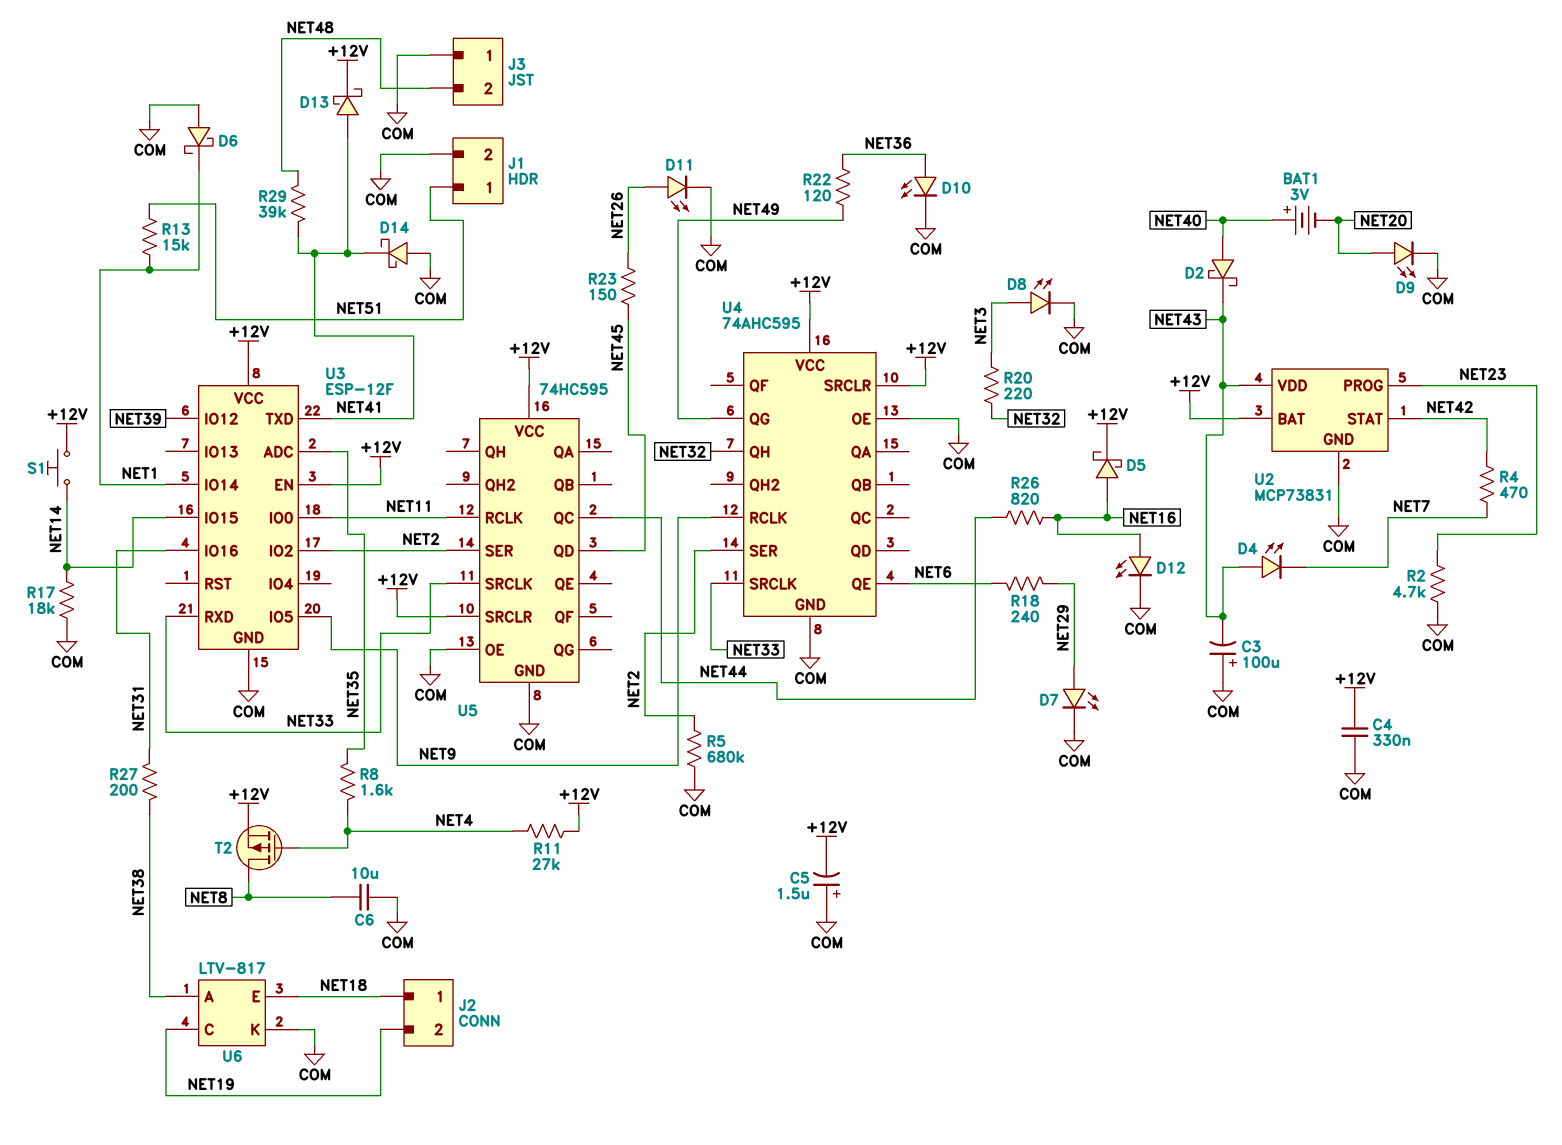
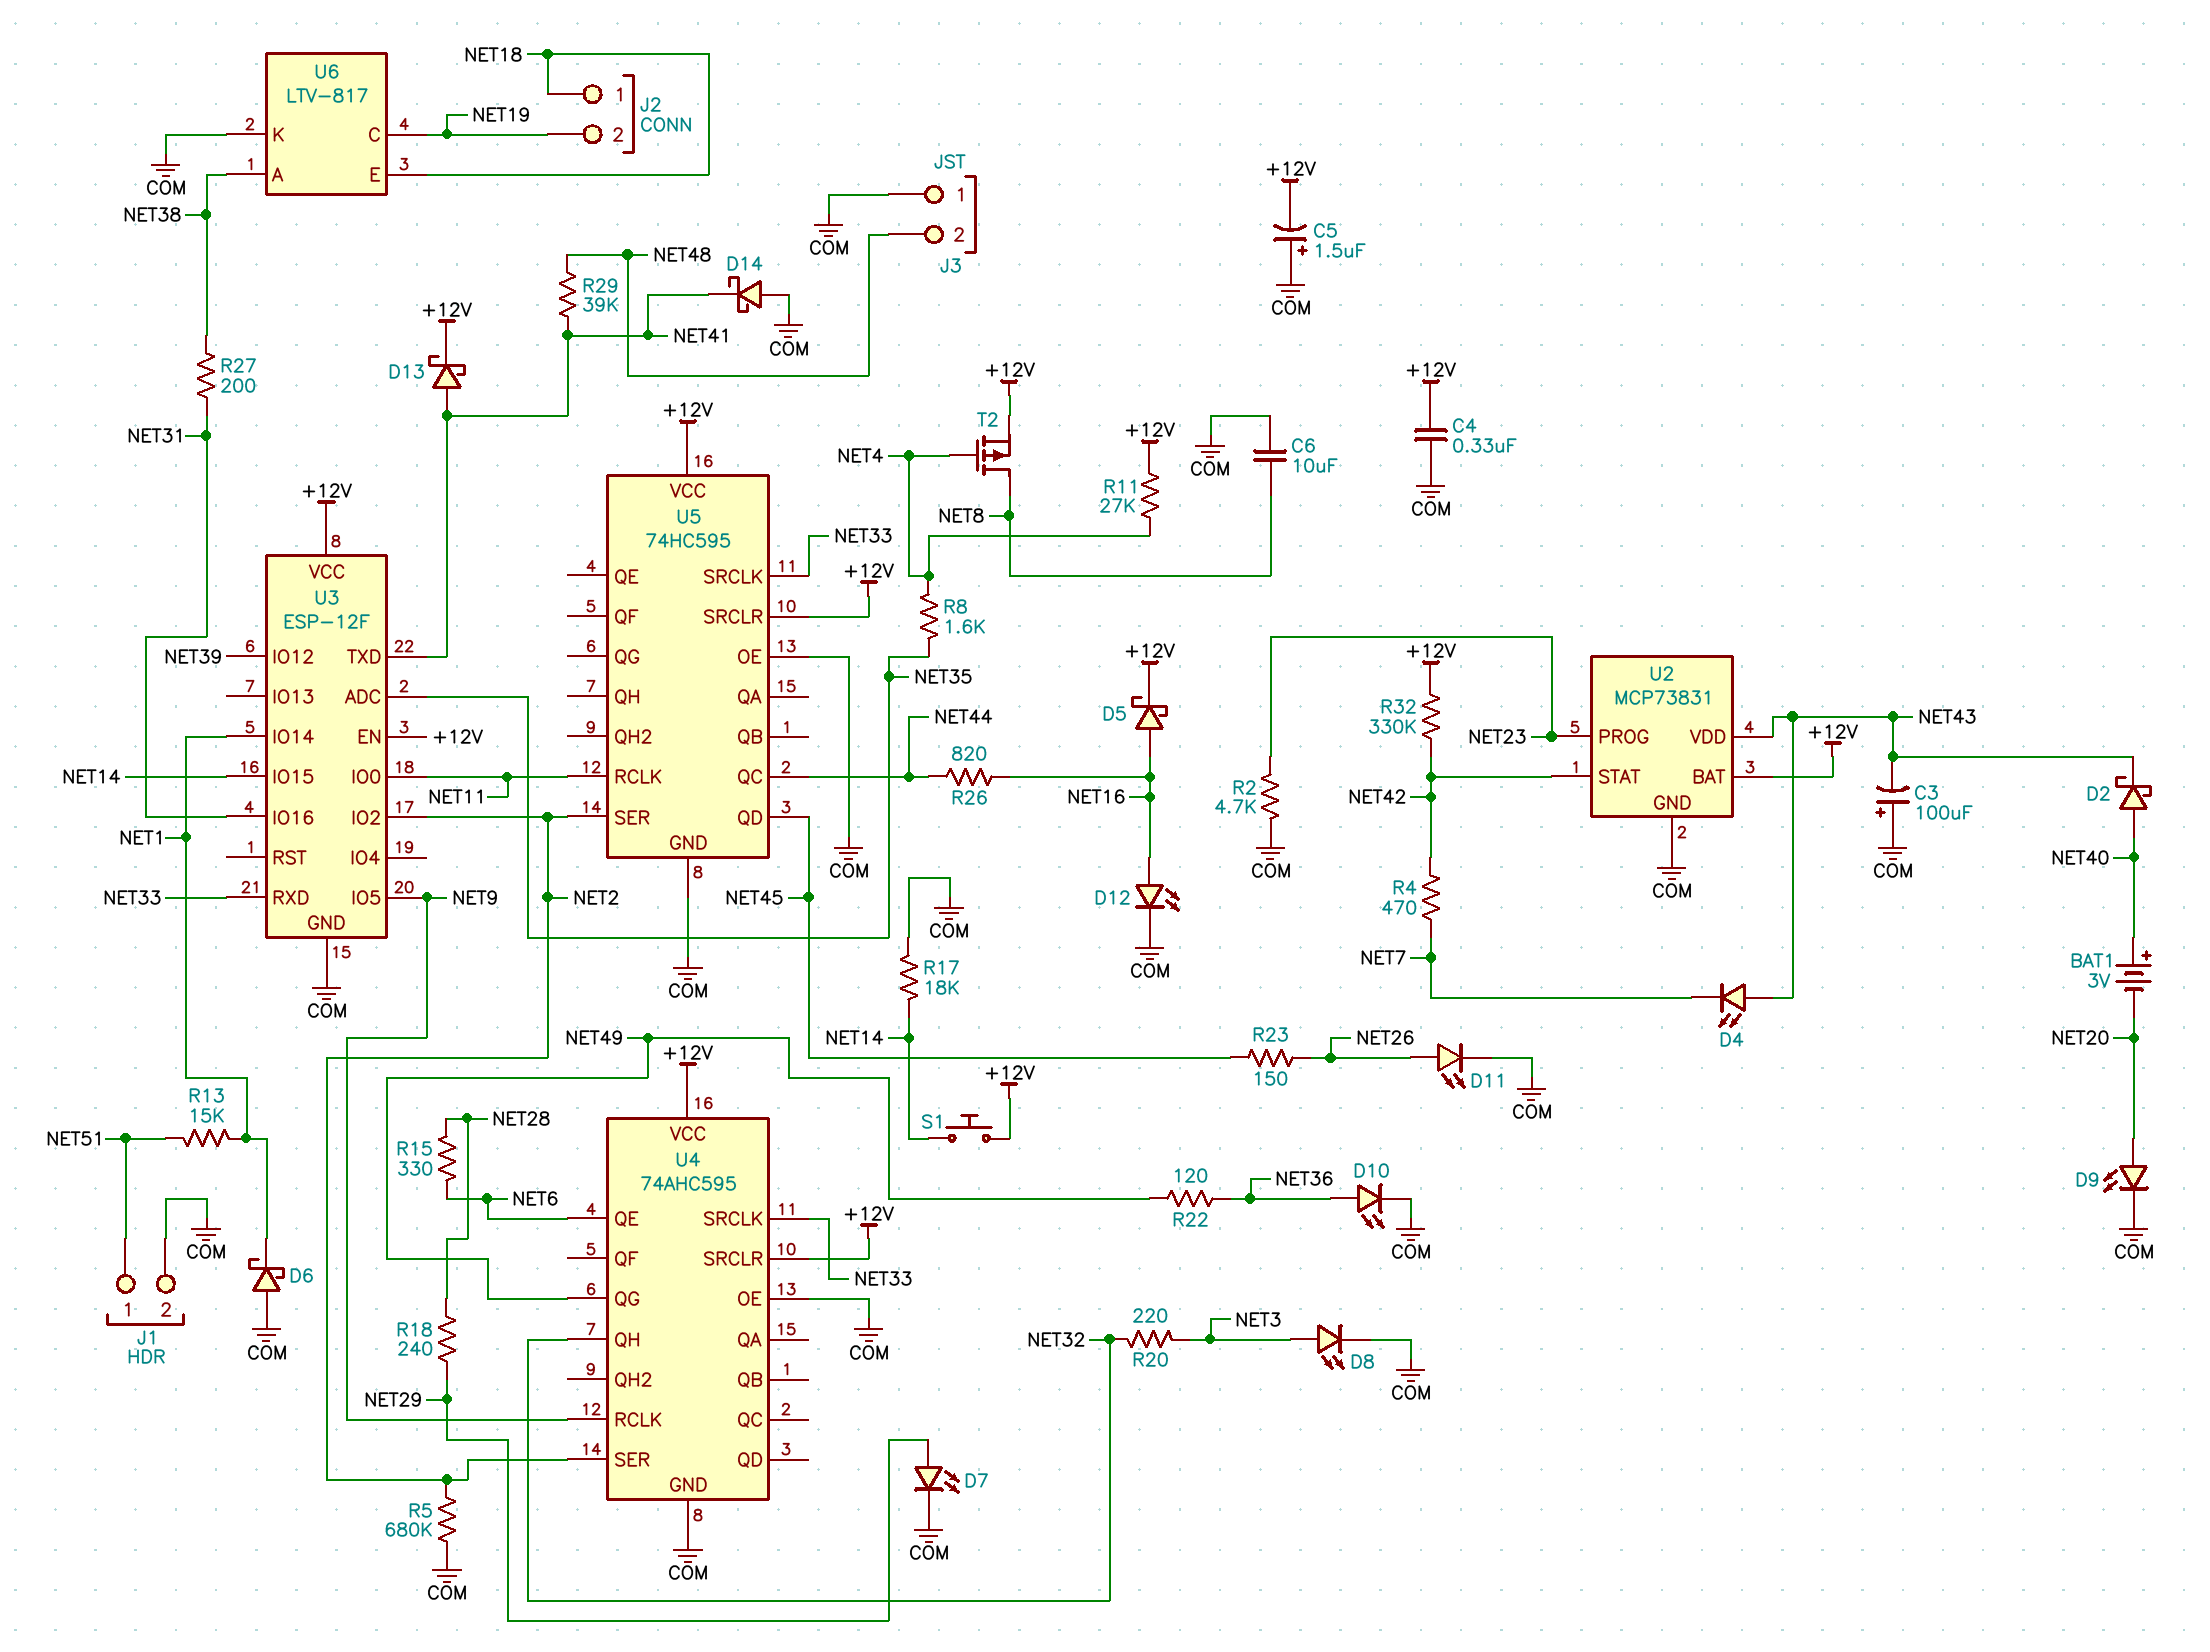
R15: none -> 330 (NET6, NET28)
R18: 240 (NET6, NET29) -> 240 (NET28, NET29)
R32: none -> 330k (+12V, NET42)

